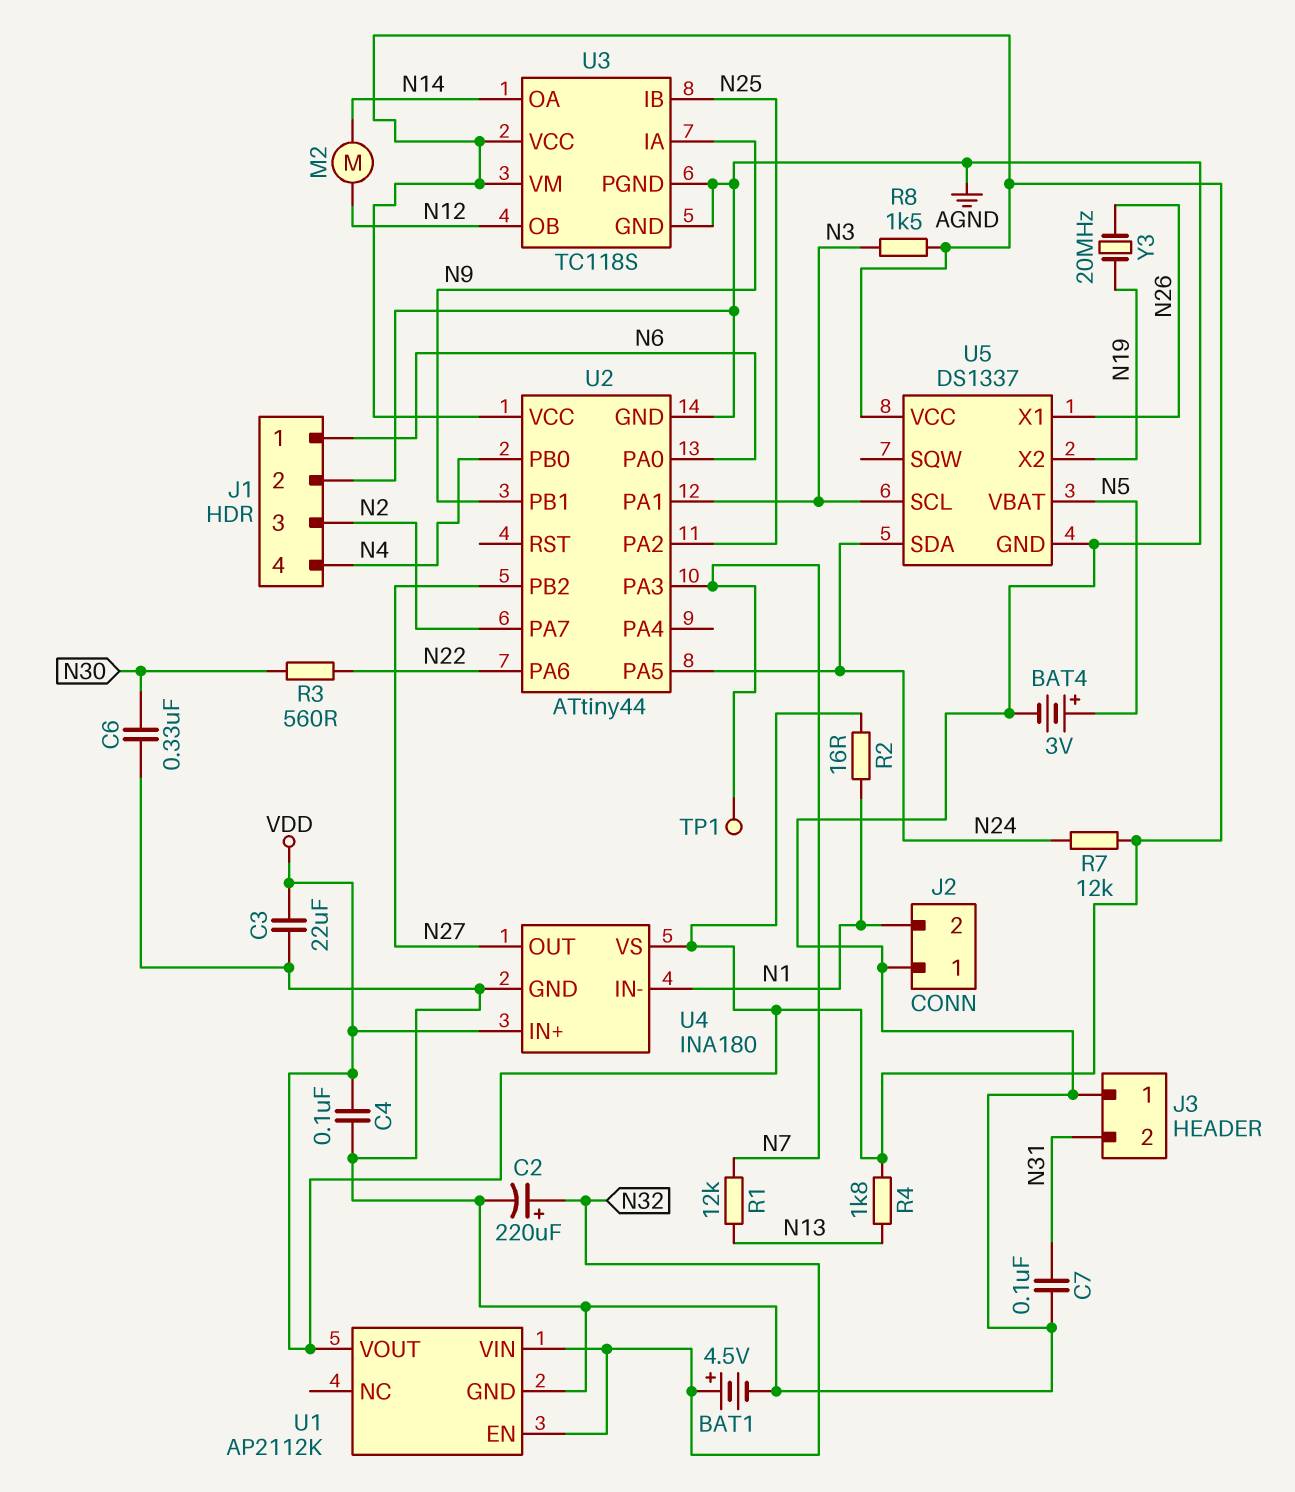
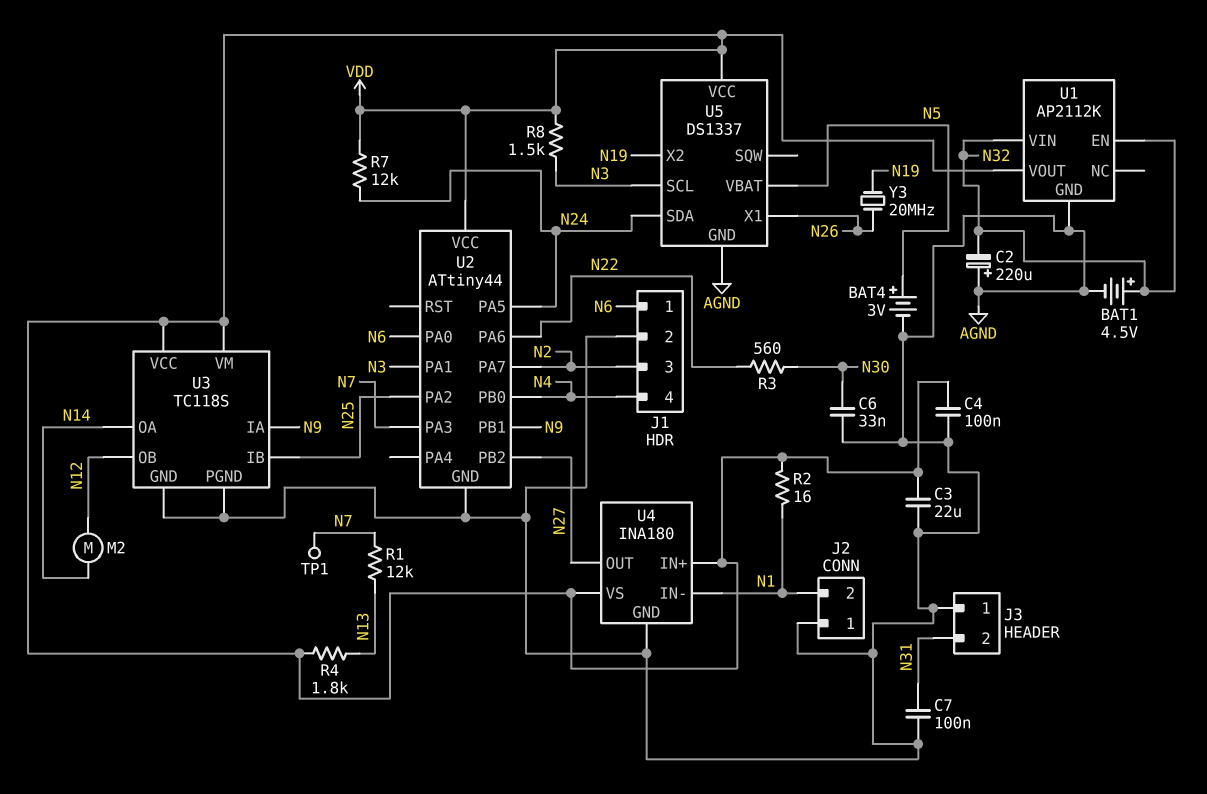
C2: 220uF (plus N32, minus AGND) -> 220uF (plus AGND, minus N32)
C6: 330nF (AGND, N30) -> 33nF (AGND, N30)

